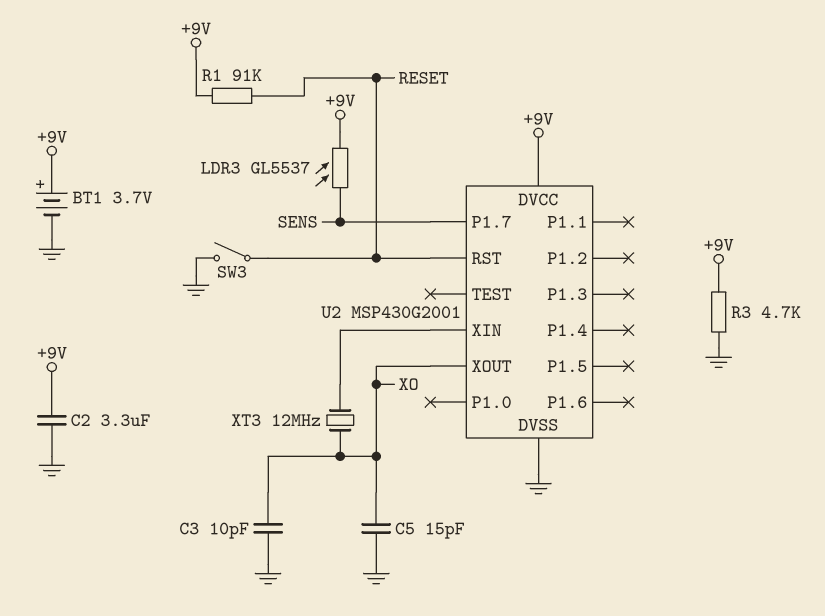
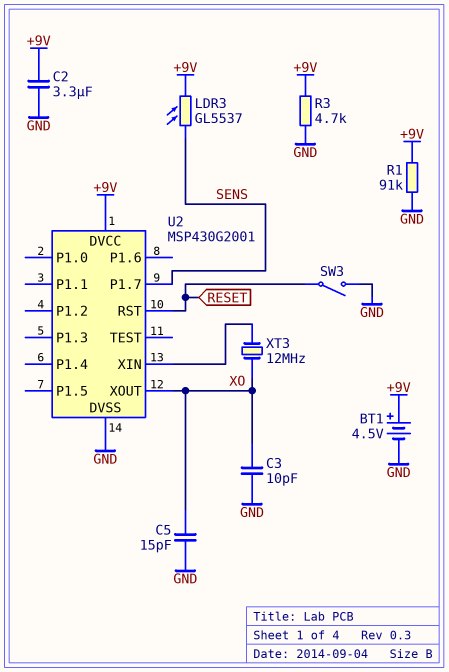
BT1: 3.7V (plus +9V, minus GND) -> 4.5V (plus +9V, minus GND)
R1: 91k (+9V, RESET) -> 91k (+9V, GND)

